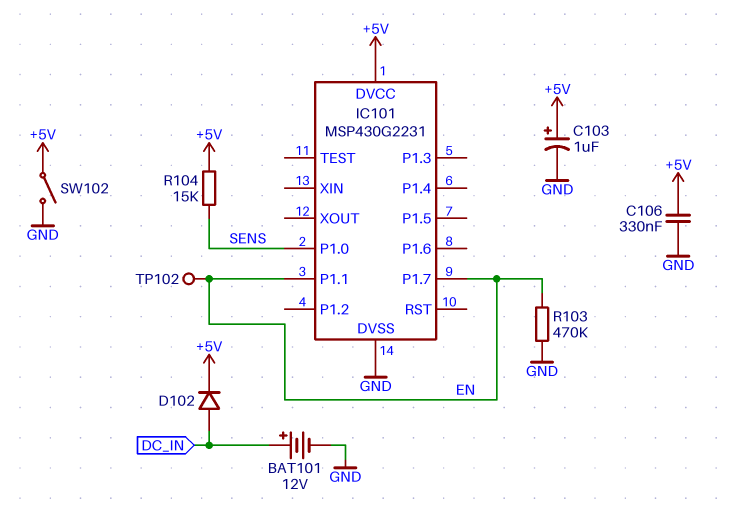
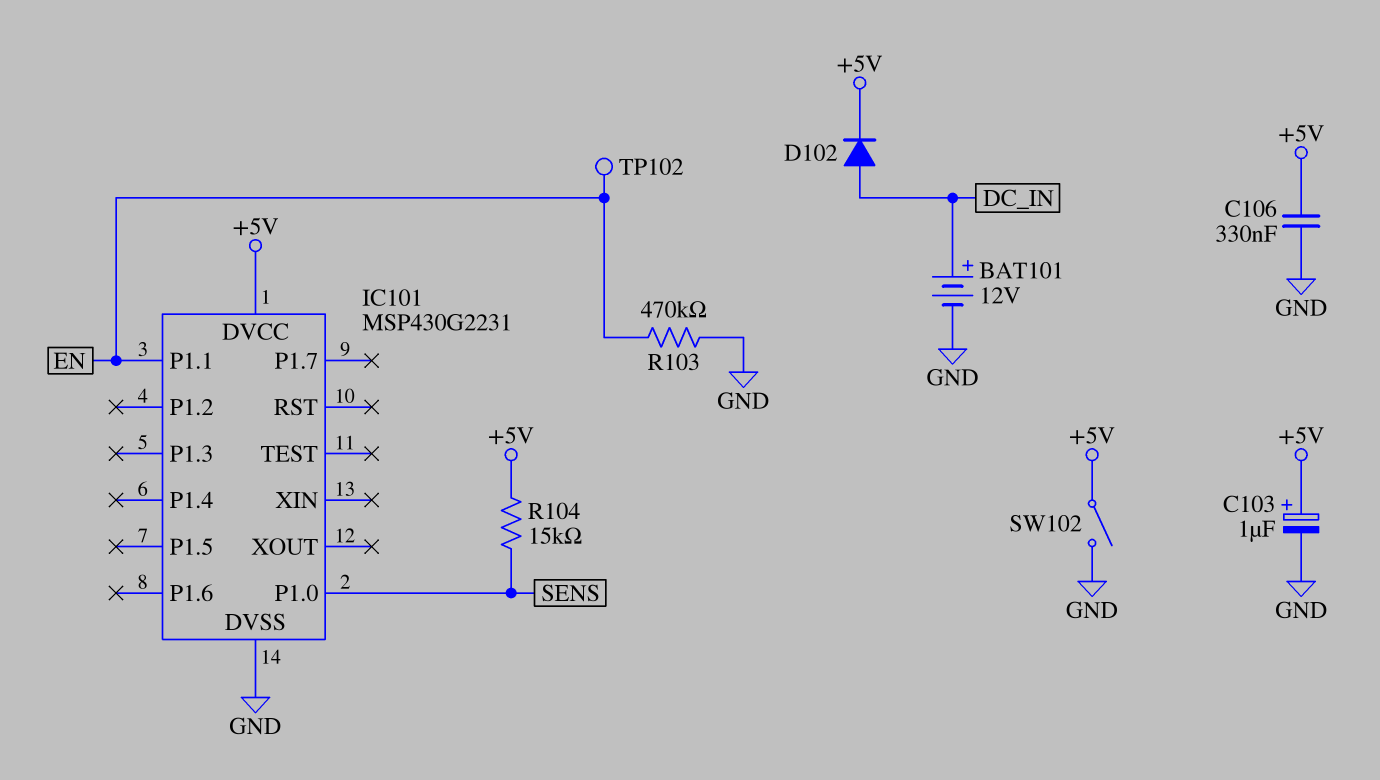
IC101 pin P1.7: EN -> none

